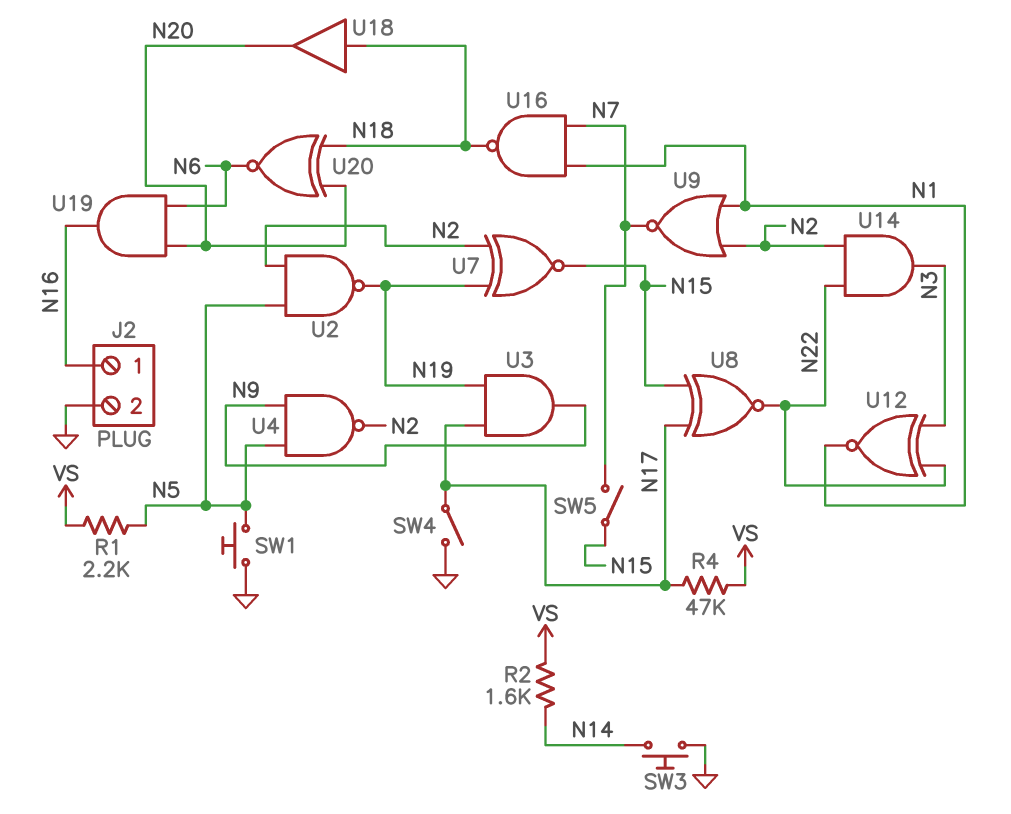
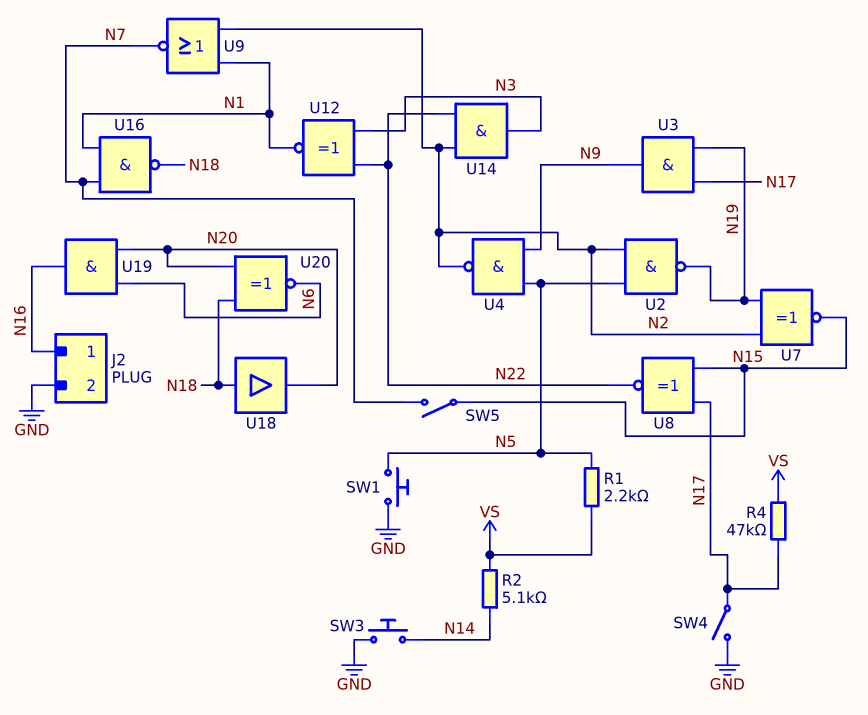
R2: 1.6k (N14, VS) -> 5.1k (N14, VS)

